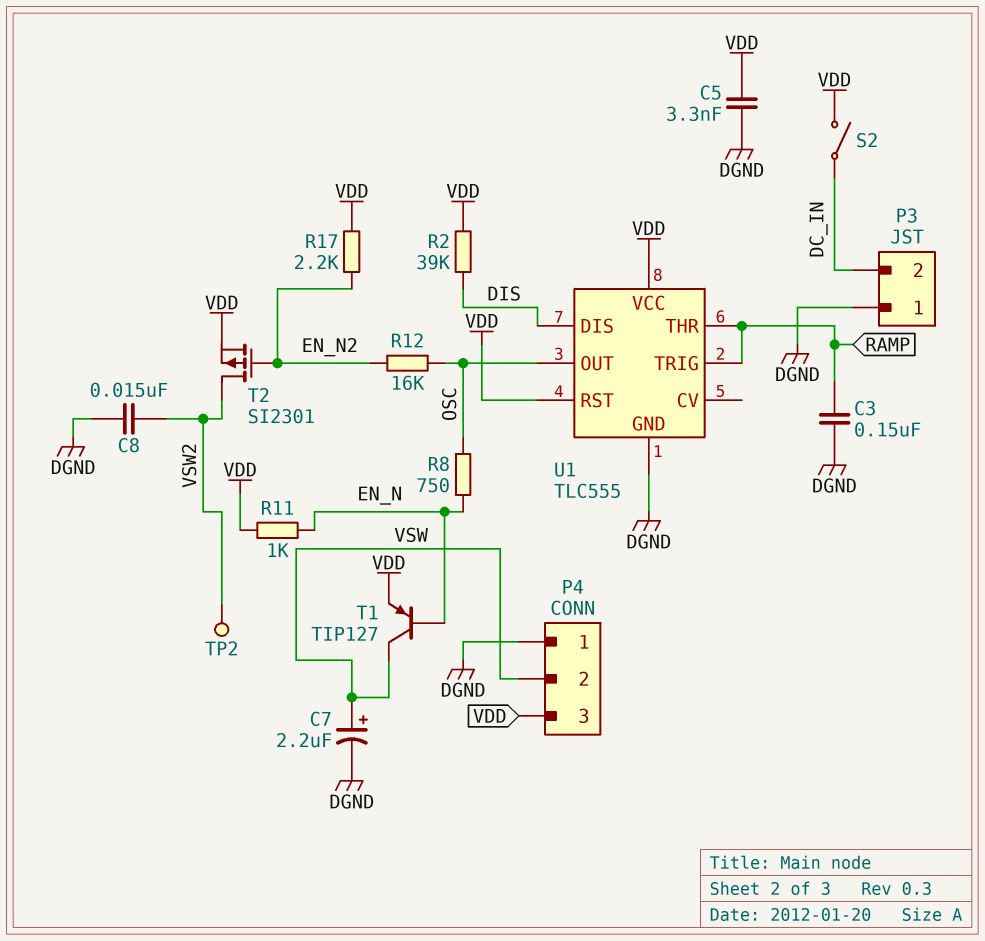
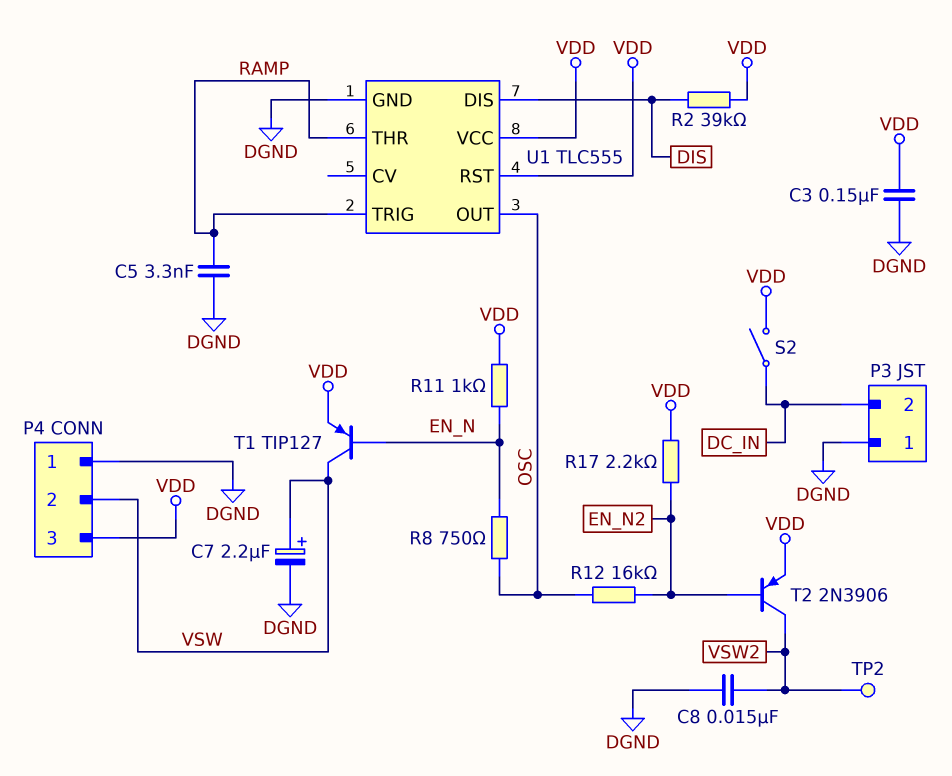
C3: 150nF (DGND, RAMP) -> 150nF (DGND, VDD)
C5: 3.3nF (DGND, VDD) -> 3.3nF (DGND, RAMP)
T2: PMOS SI2301 (G EN_N2, D VSW2, S VDD) -> PNP 2N3906 (B EN_N2, C VSW2, E VDD)

